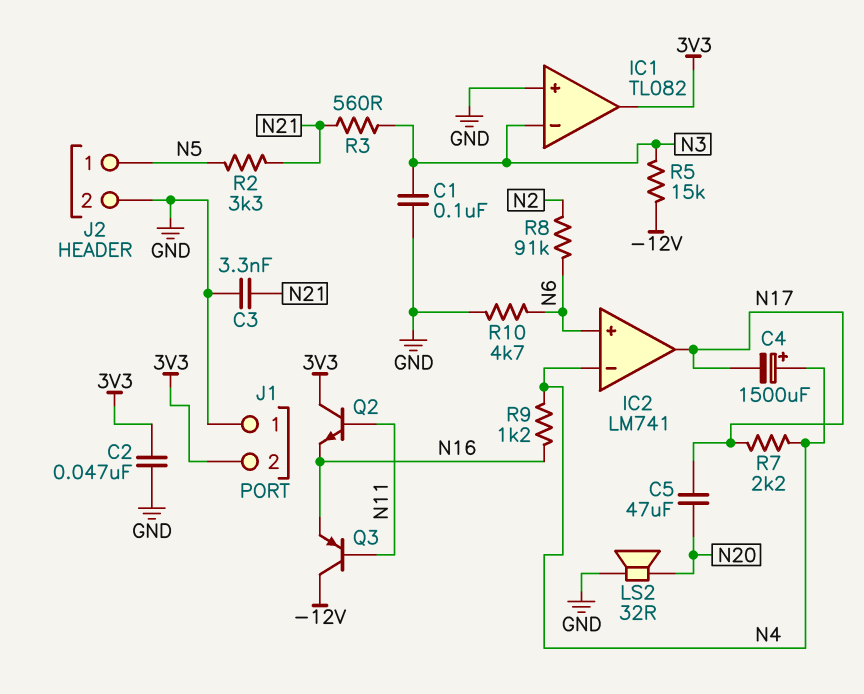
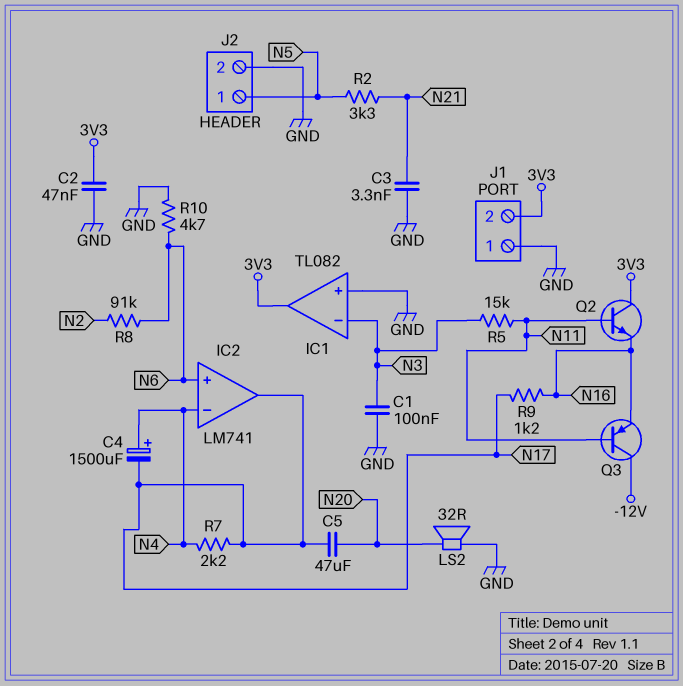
R3: 560 (N3, N21) -> none
R5: 15k (-12V, N3) -> 15k (N3, N11)
R9: 1.2k (N4, N16) -> 1.2k (N16, N17)

